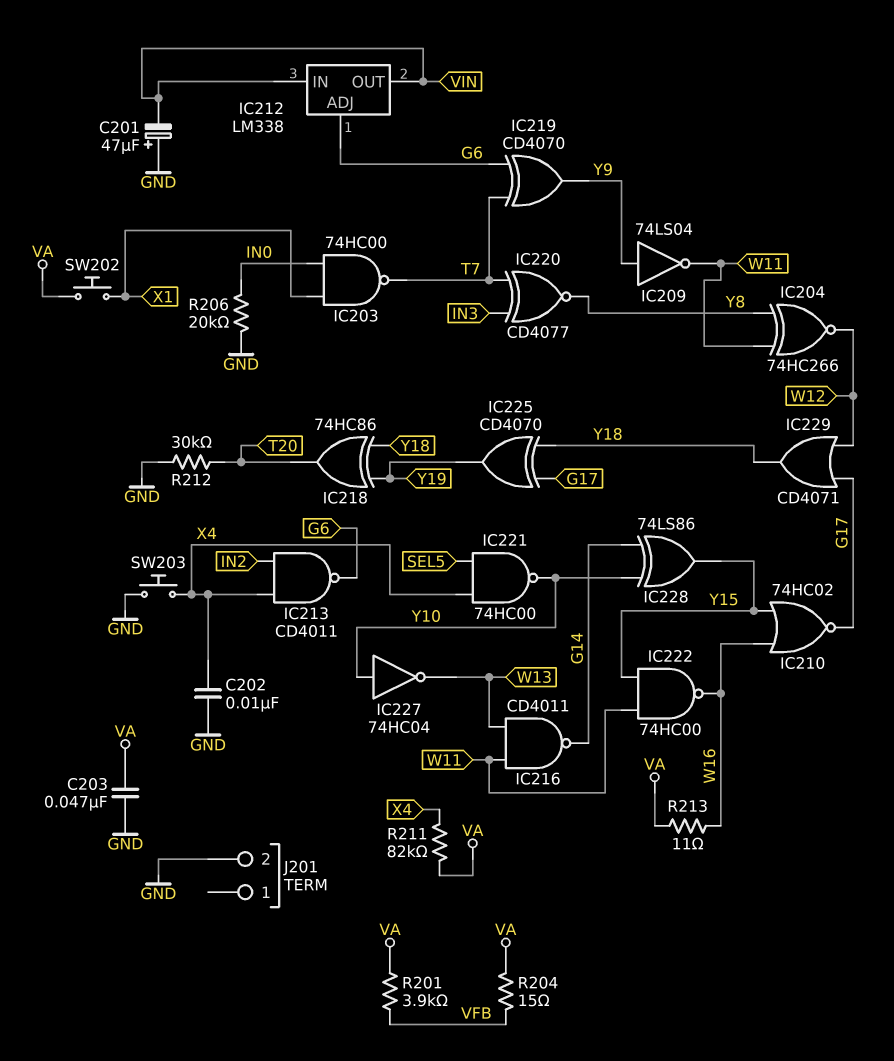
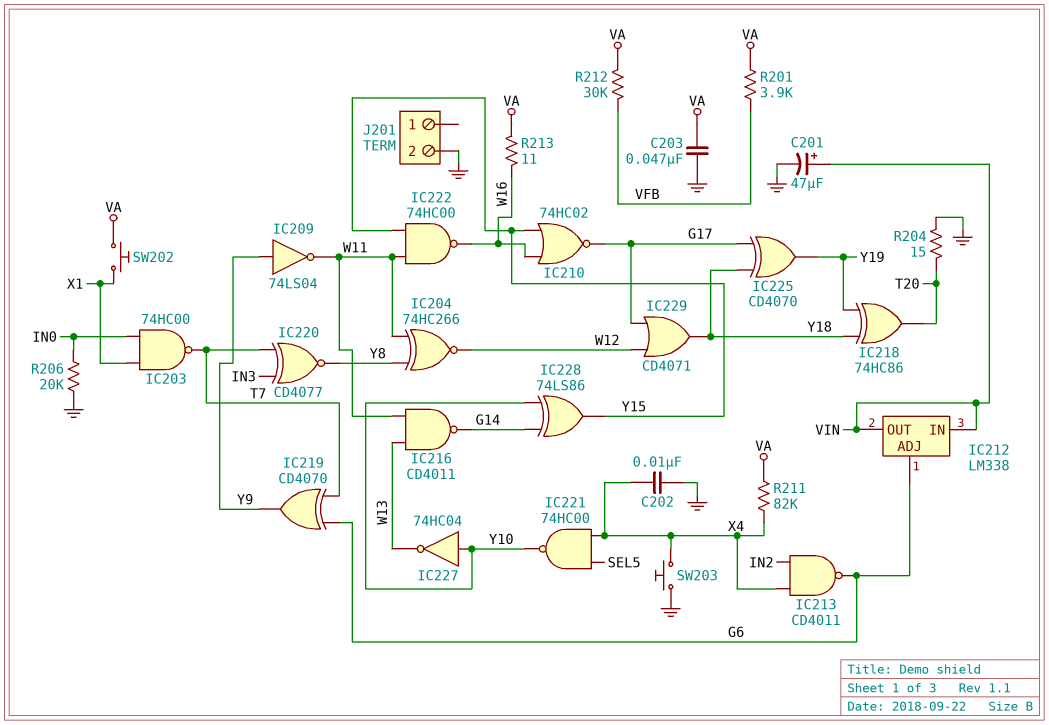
C201: 47uF (plus GND, minus VIN) -> 47uF (plus VIN, minus GND)
R204: 15 (VA, VFB) -> 15 (GND, T20)
R212: 30k (GND, T20) -> 30k (VA, VFB)

